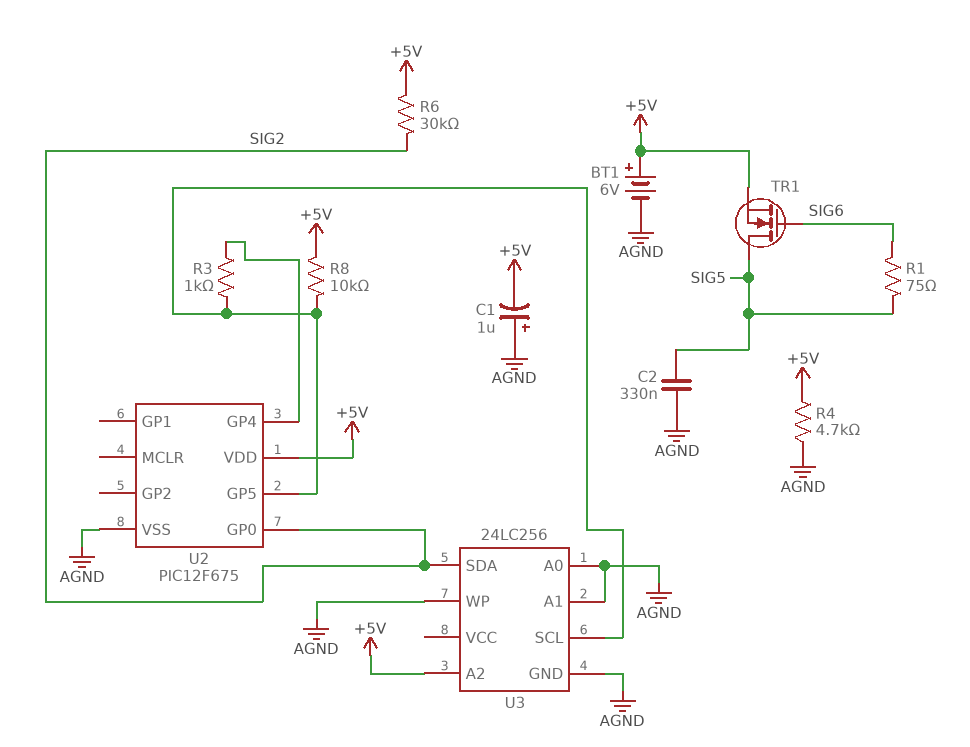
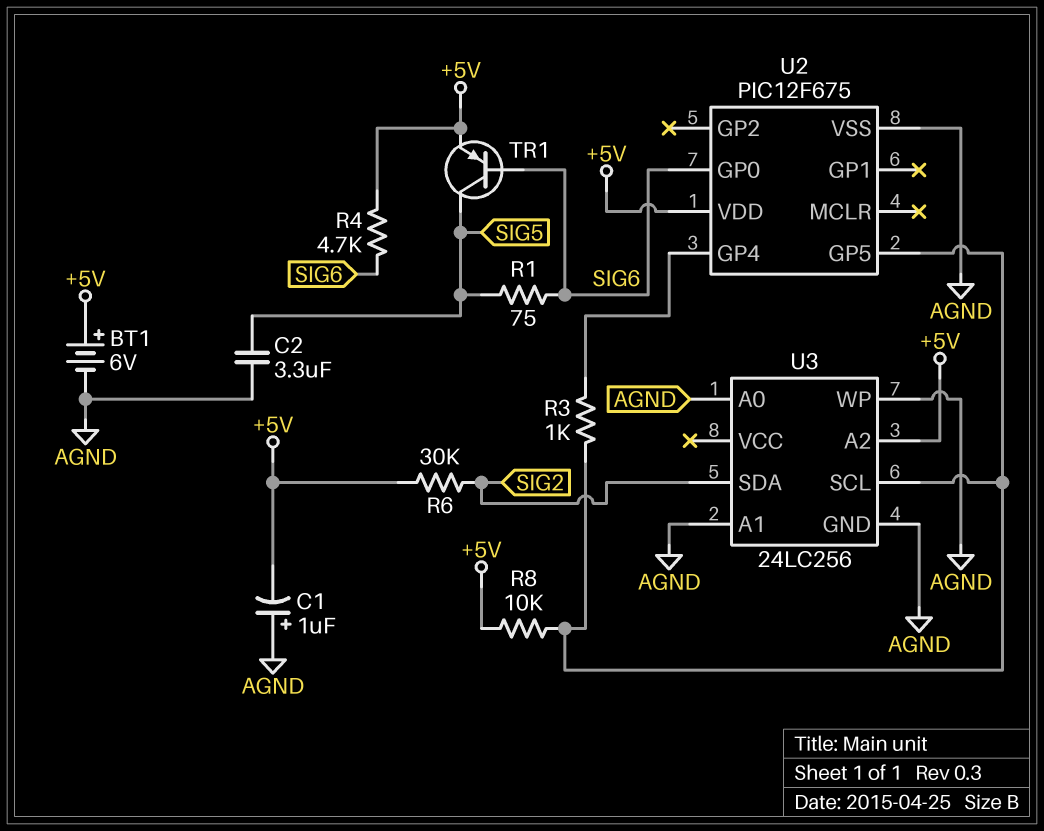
C2: 330nF (AGND, SIG5) -> 3.3uF (AGND, SIG5)
R4: 4.7k (+5V, AGND) -> 4.7k (+5V, SIG6)
TR1: NMOS (G SIG6, D SIG5, S +5V) -> PNP (B SIG6, C SIG5, E +5V)
U2 pin GP0: SIG2 -> SIG6

